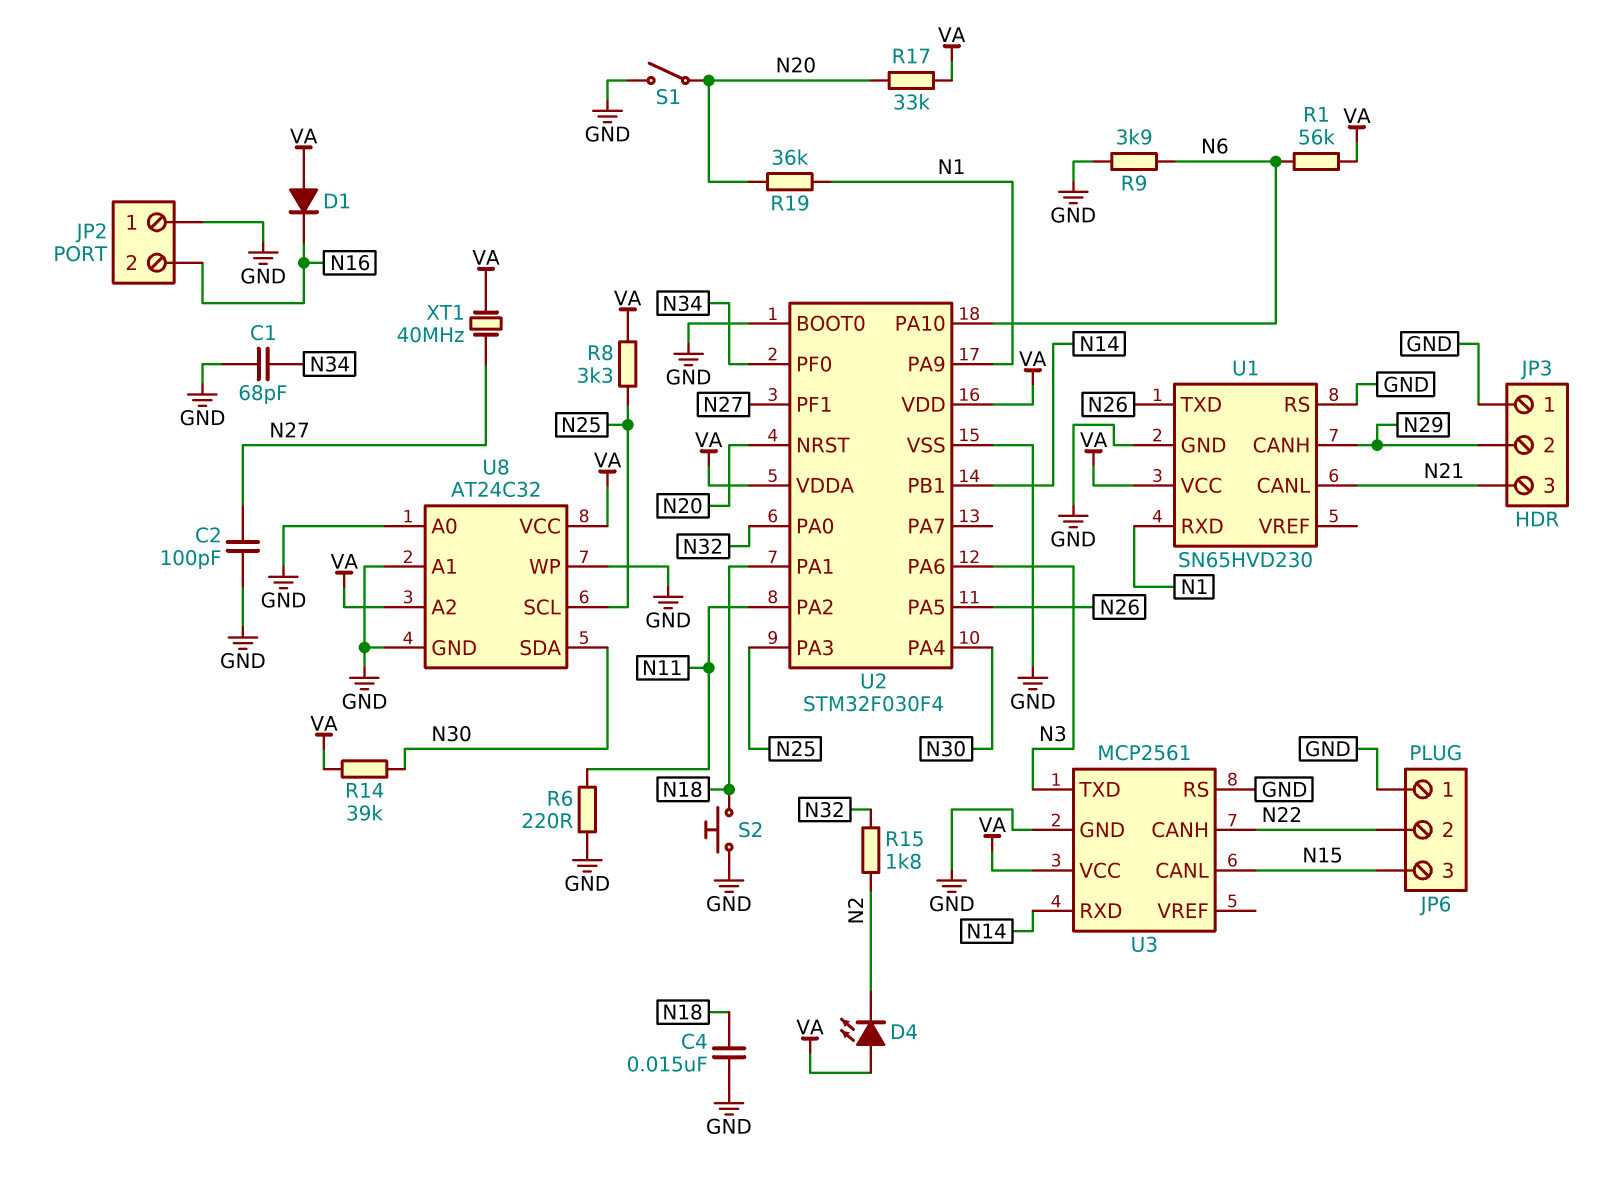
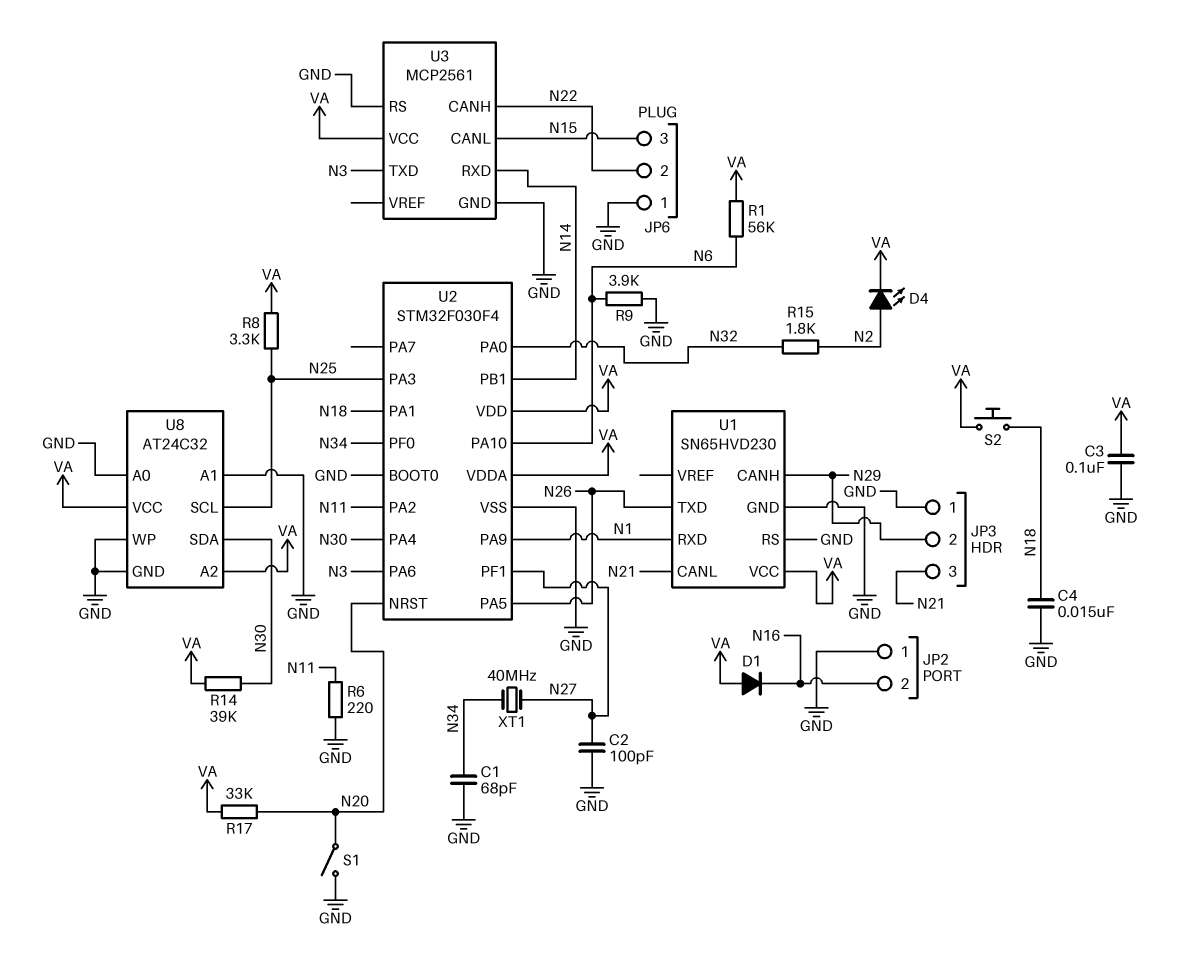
C3: none -> 100nF (GND, VA)
D4: LED (A VA, K N2) -> LED (A N2, K VA)
R19: 36k (N1, N20) -> none
S2: button (GND, N18) -> button (N18, VA)
XT1: 40MHz (N27, VA) -> 40MHz (N27, N34)

